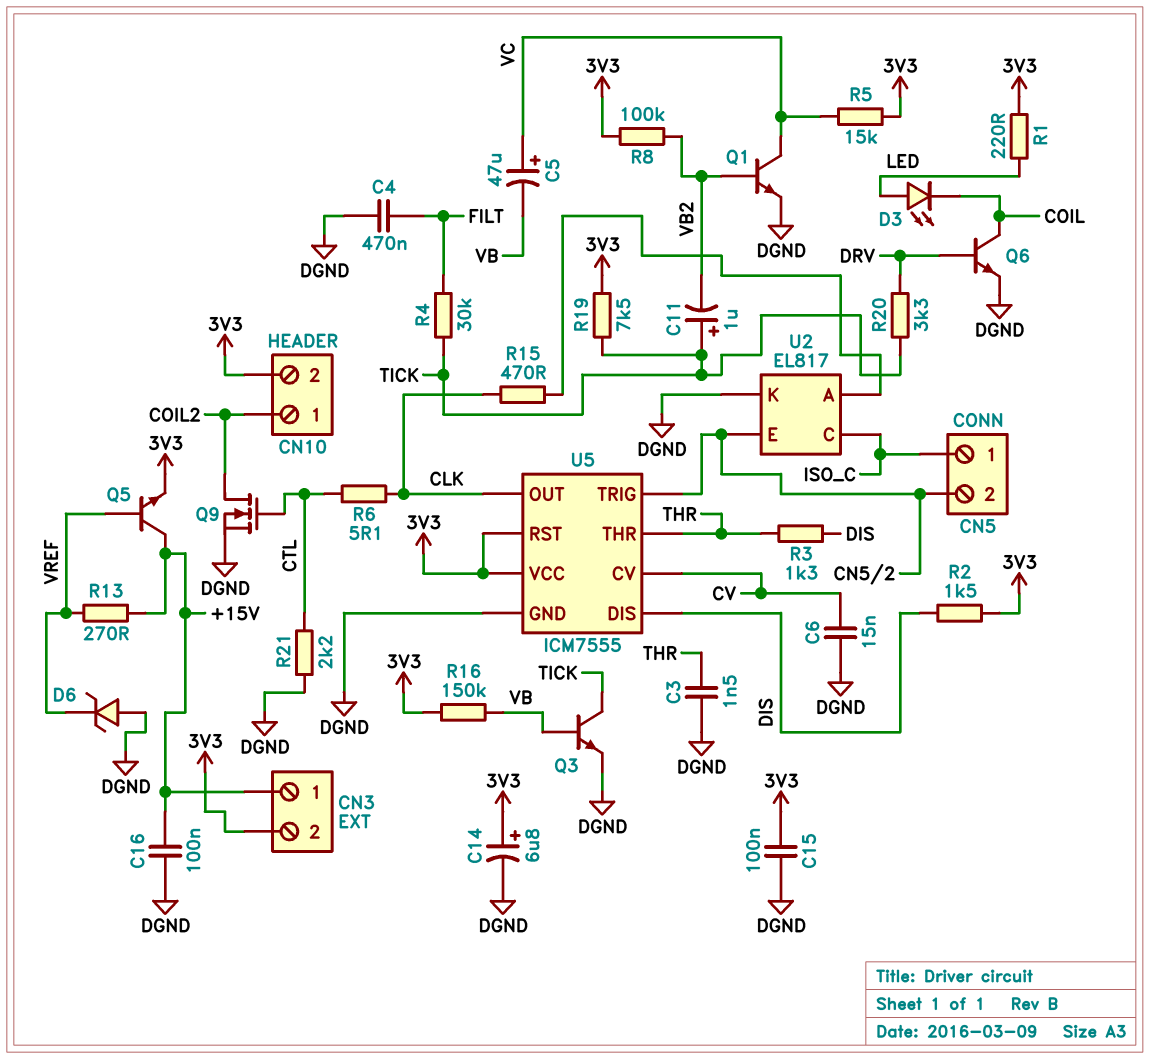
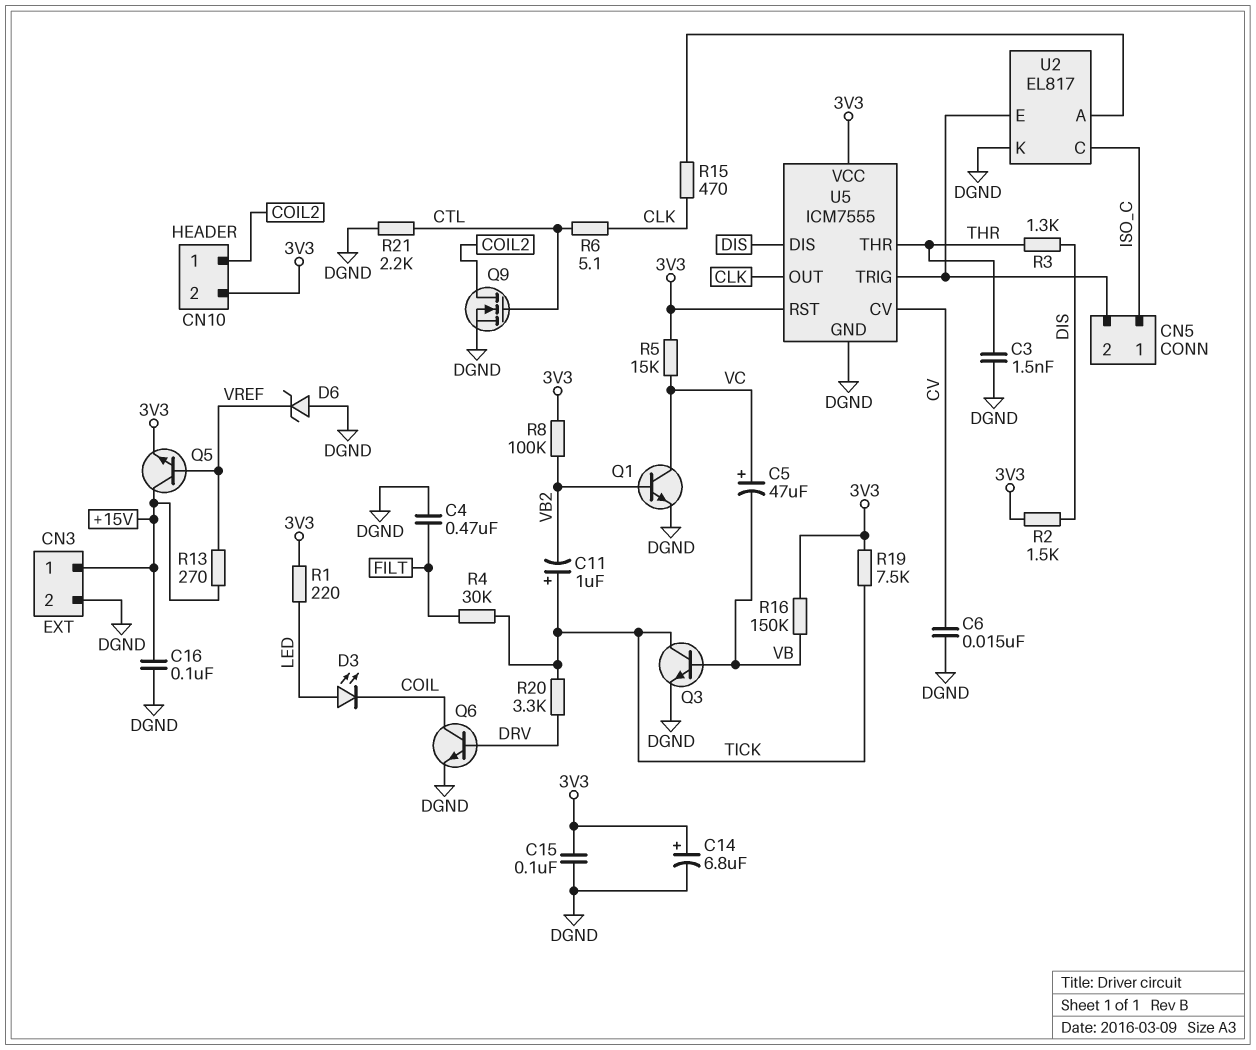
CN3 pin 2: 3V3 -> DGND

